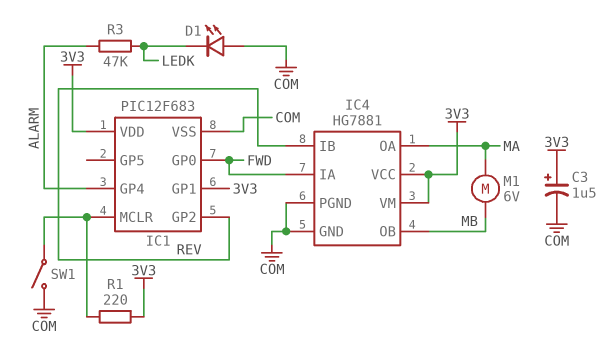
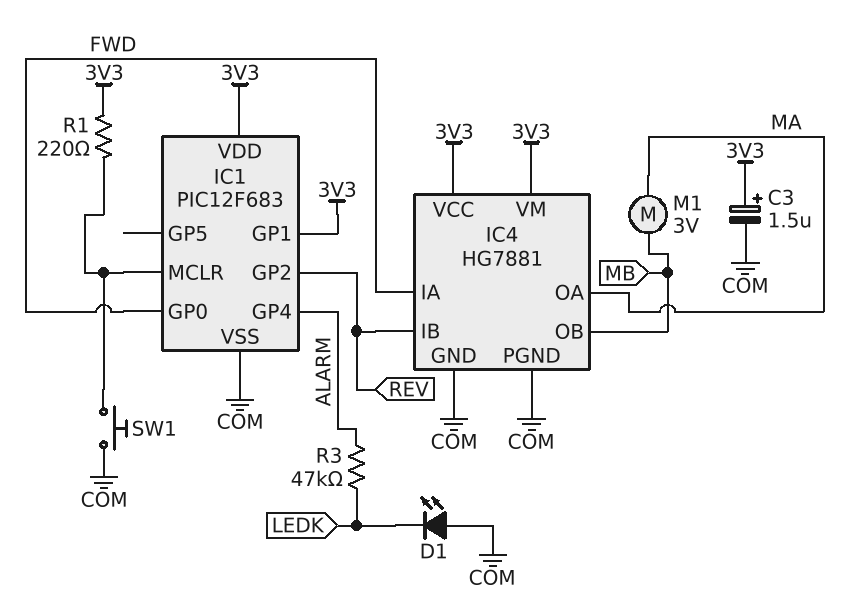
M1: motor 6V (MA, MB) -> motor 3V (MA, MB)
SW1: switch (COM, IC1/MCLR) -> button (COM, IC1/MCLR)

